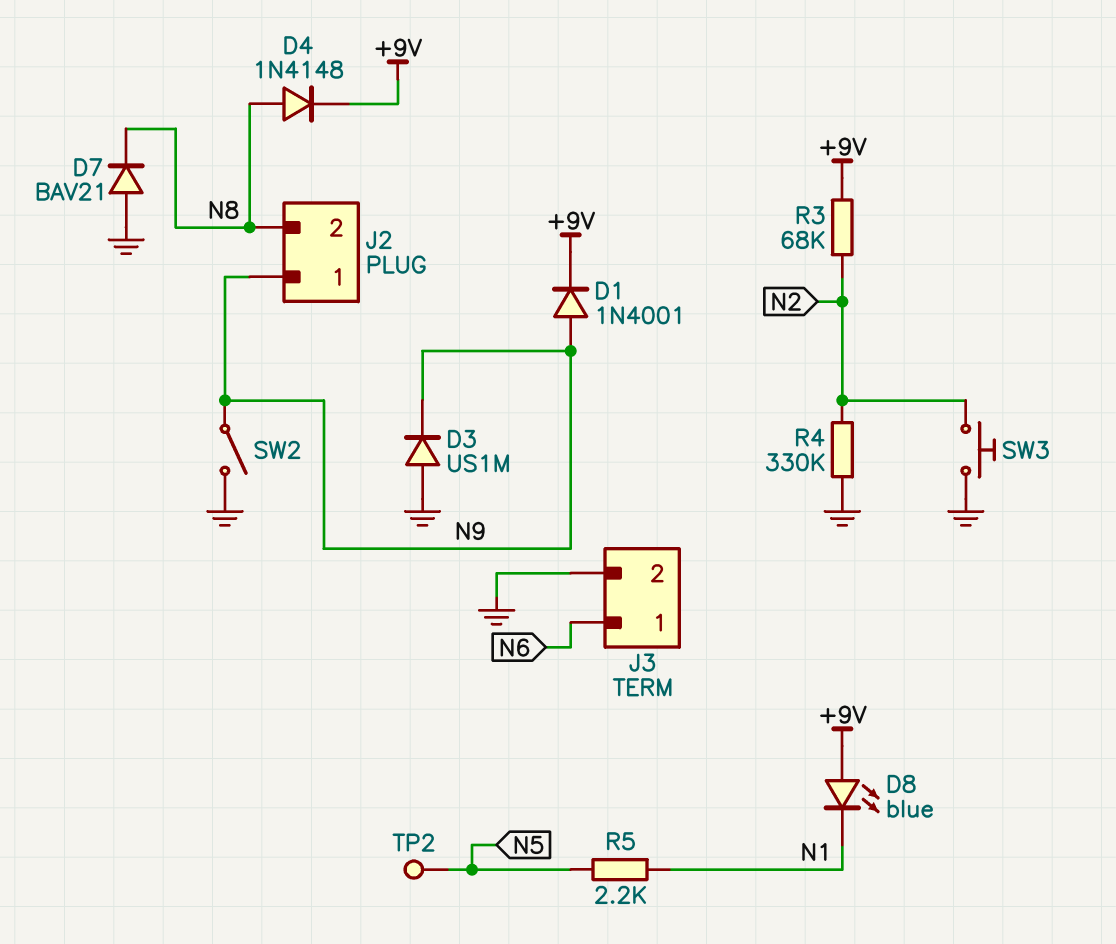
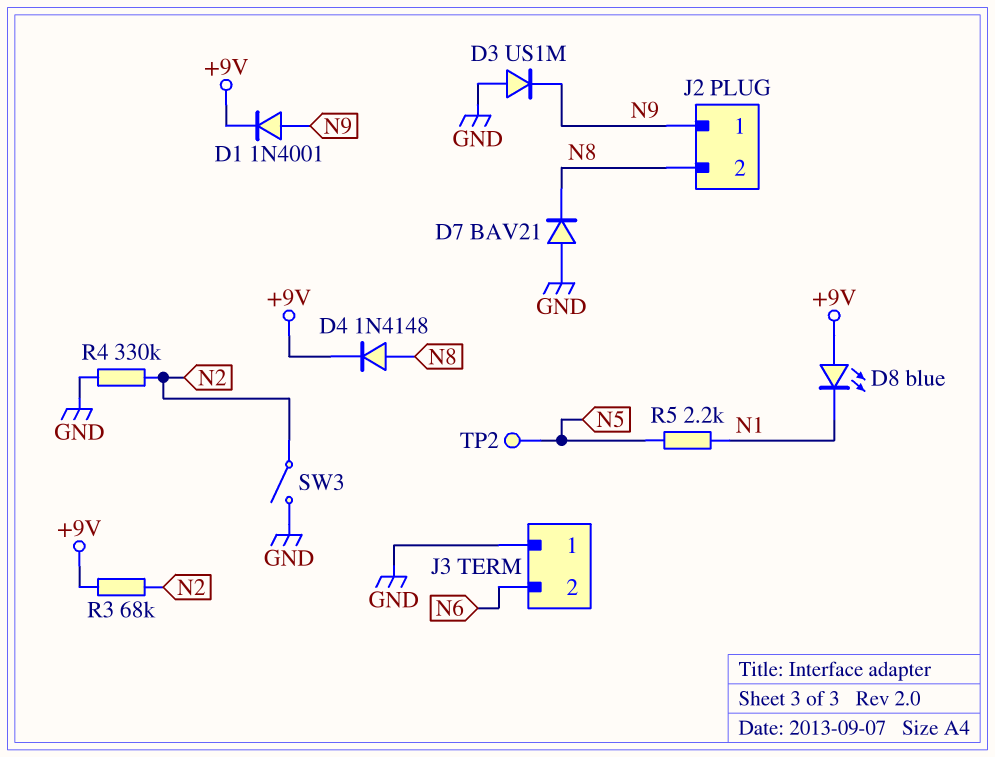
J3 pin 1: N6 -> GND
J3 pin 2: GND -> N6
SW2: switch (GND, N9) -> none
SW3: button (GND, N2) -> switch (GND, N2)

